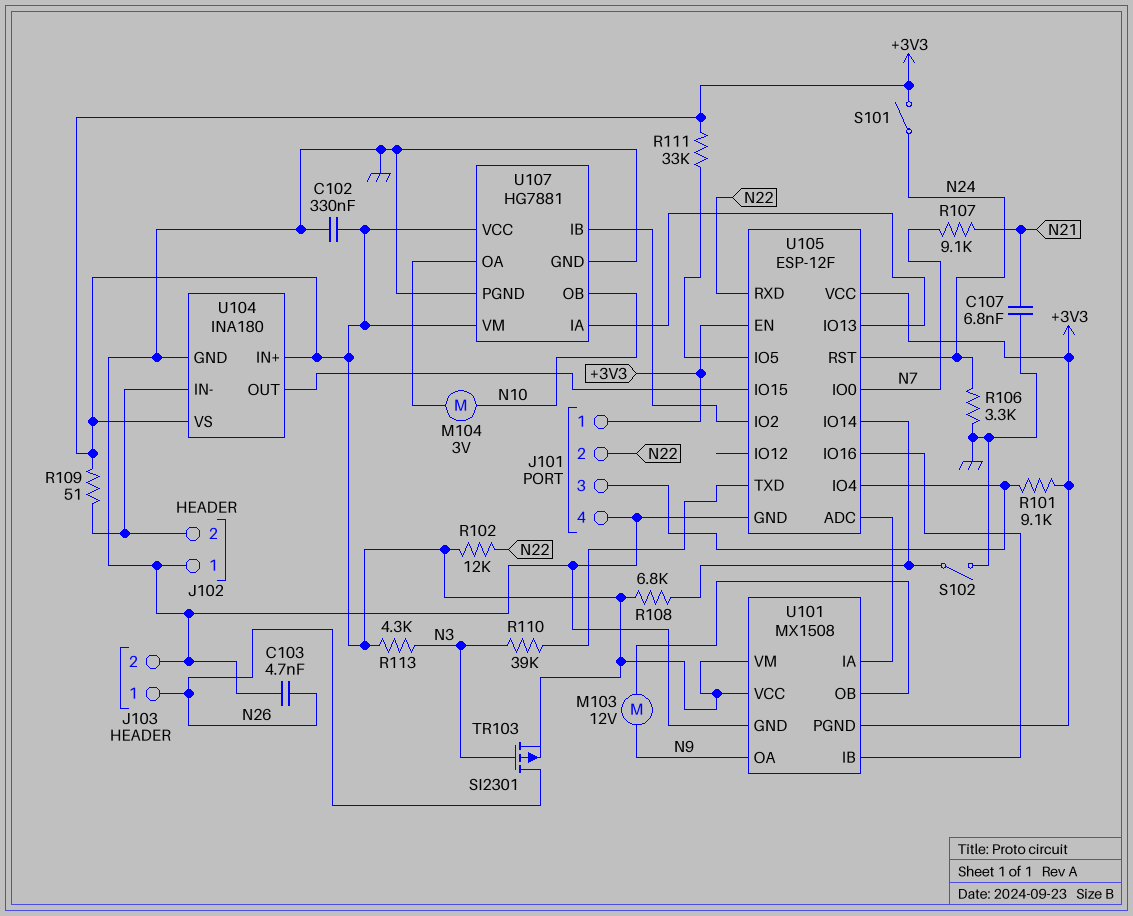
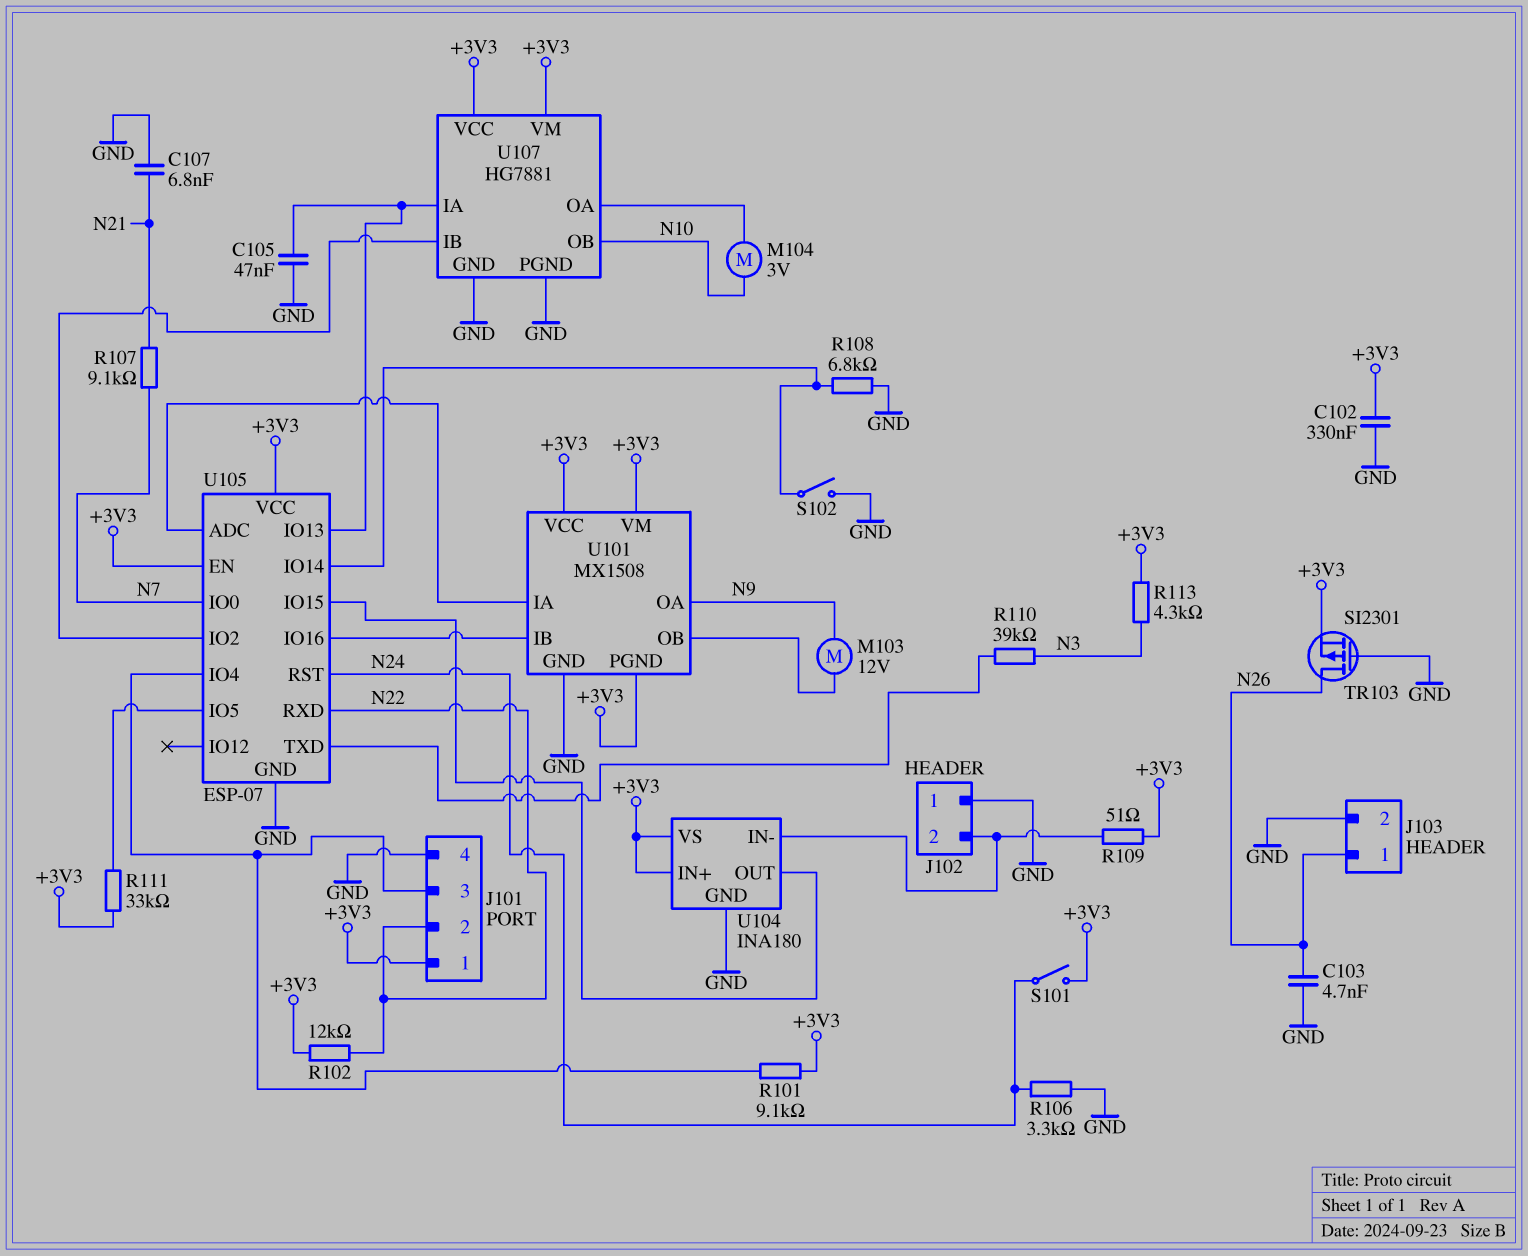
C105: none -> 47nF (GND, U105/IO13)
R108: 6.8k (+3V3, U105/IO14) -> 6.8k (GND, U105/IO14)
TR103: PMOS SI2301 (G N3, D N26, S +3V3) -> PMOS SI2301 (G GND, D N26, S +3V3)
U105: ESP-12F -> ESP-07

